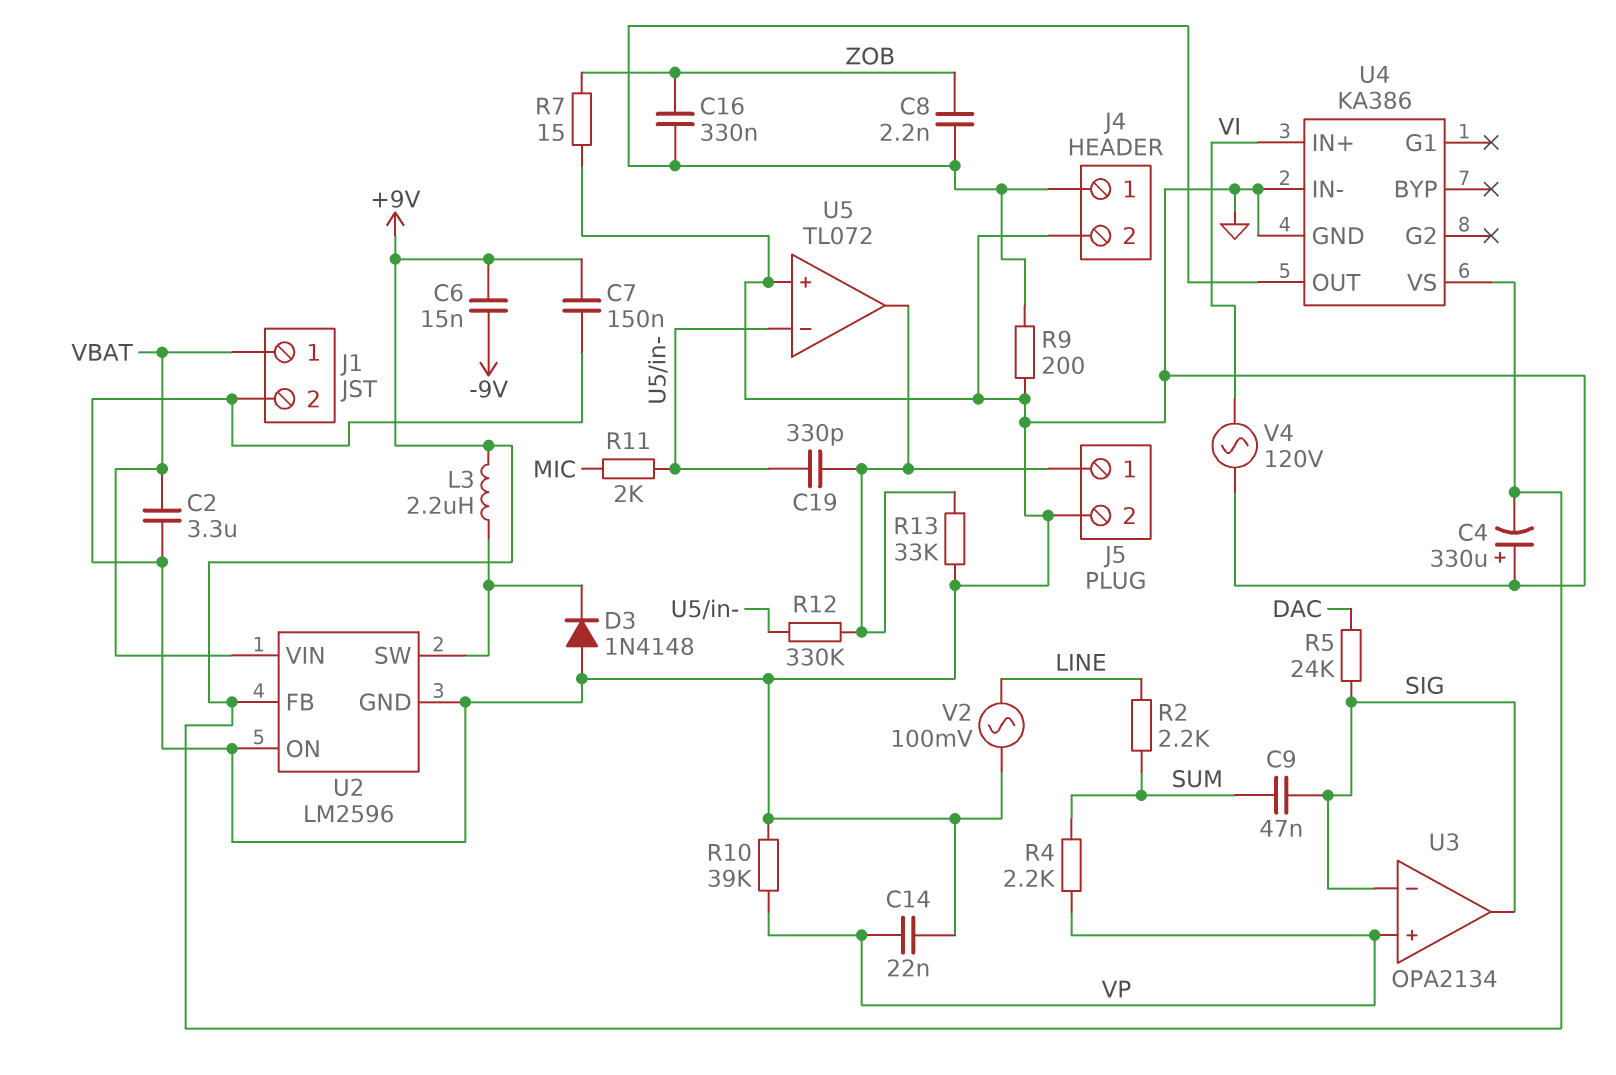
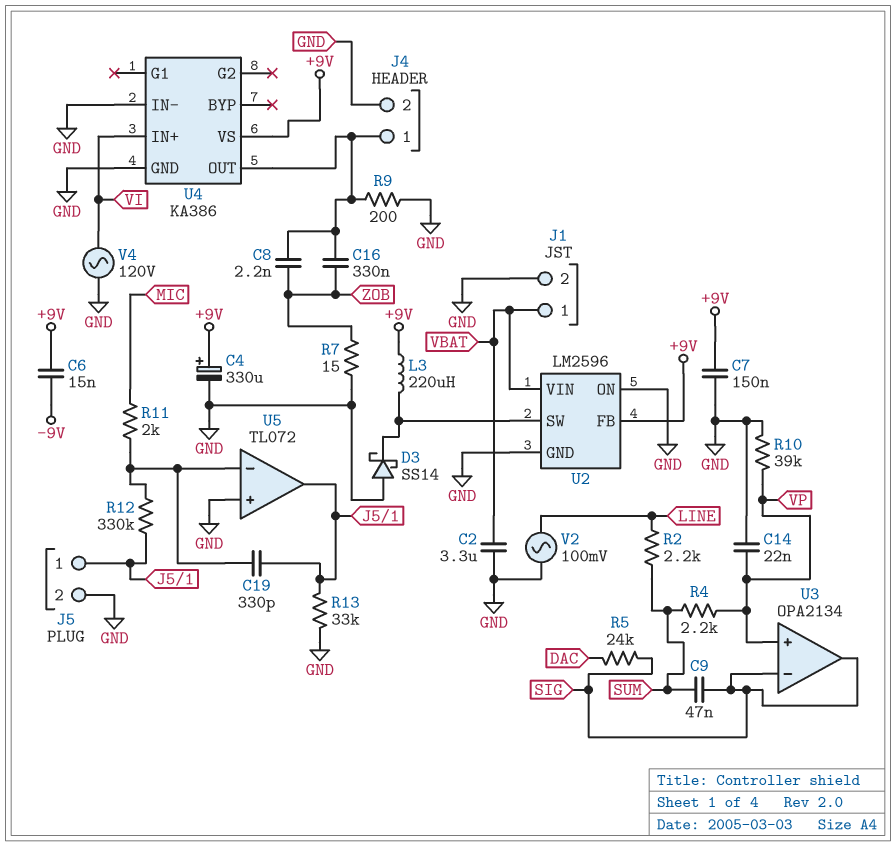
C4: 330uF (plus GND, minus +9V) -> 330uF (plus +9V, minus GND)
D3: diode 1N4148 (A GND, K U2/SW) -> schottky SS14 (A GND, K U2/SW)
L3: 2.2uH (+9V, U2/SW) -> 220uH (+9V, U2/SW)

